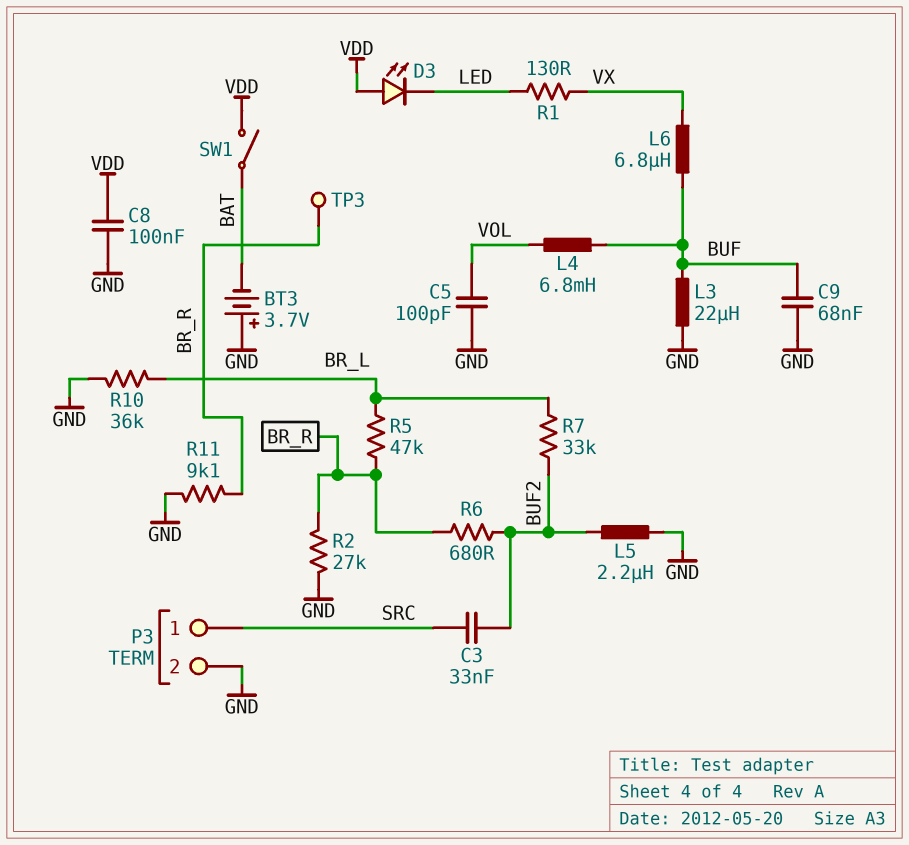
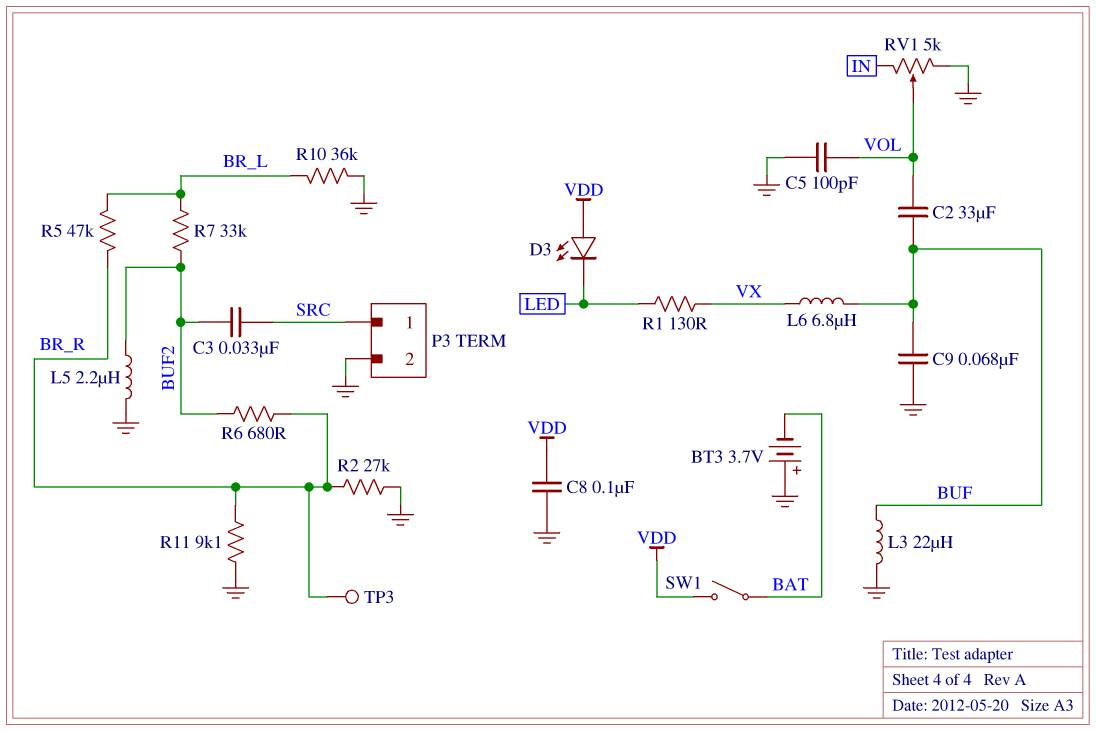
C2: none -> 33uF (BUF, VOL)
L4: 6.8mH (BUF, VOL) -> none
RV1: none -> 5k (GND, IN, wiper VOL)

